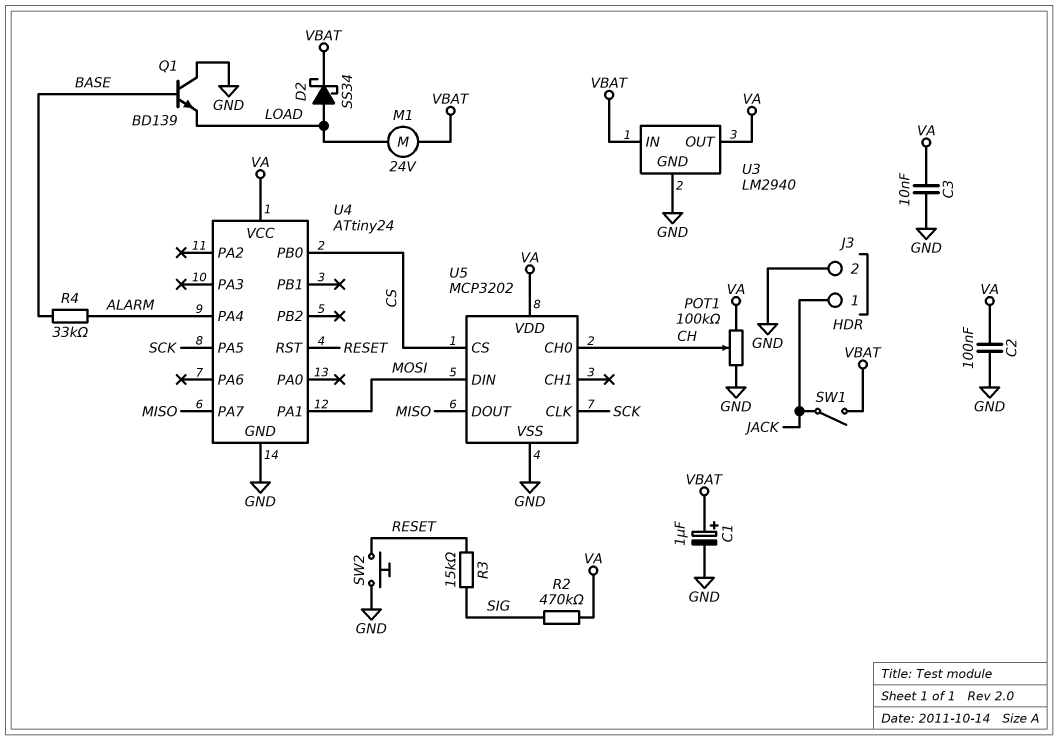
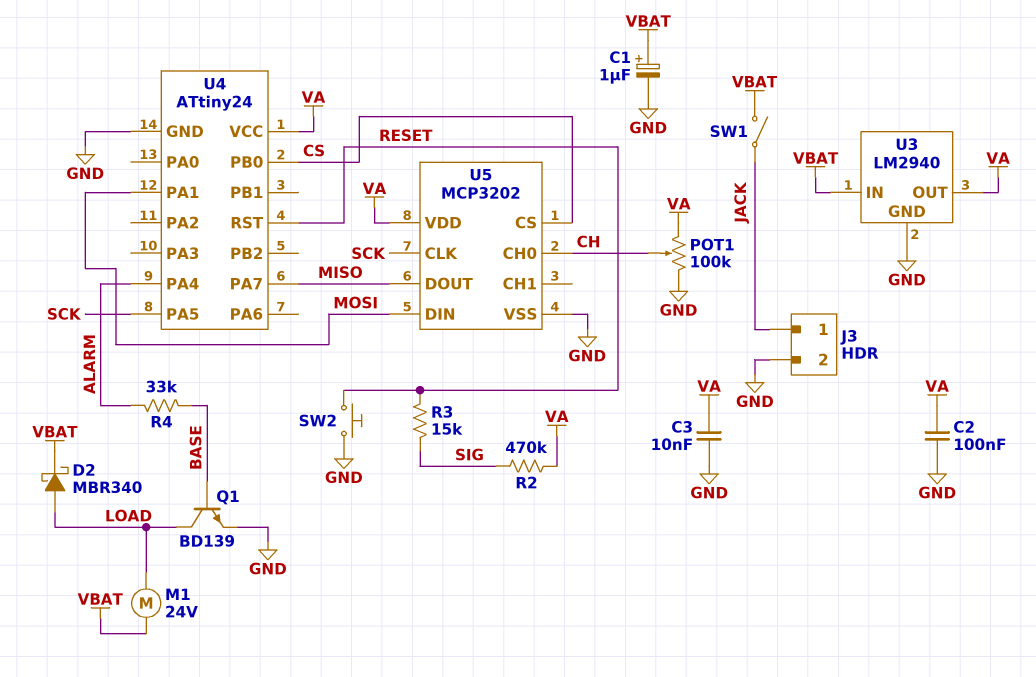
D2: schottky SS34 (A LOAD, K VBAT) -> schottky MBR340 (A LOAD, K VBAT)
Q1: NPN BD139 (B BASE, C GND, E LOAD) -> NPN BD139 (B BASE, C LOAD, E GND)

